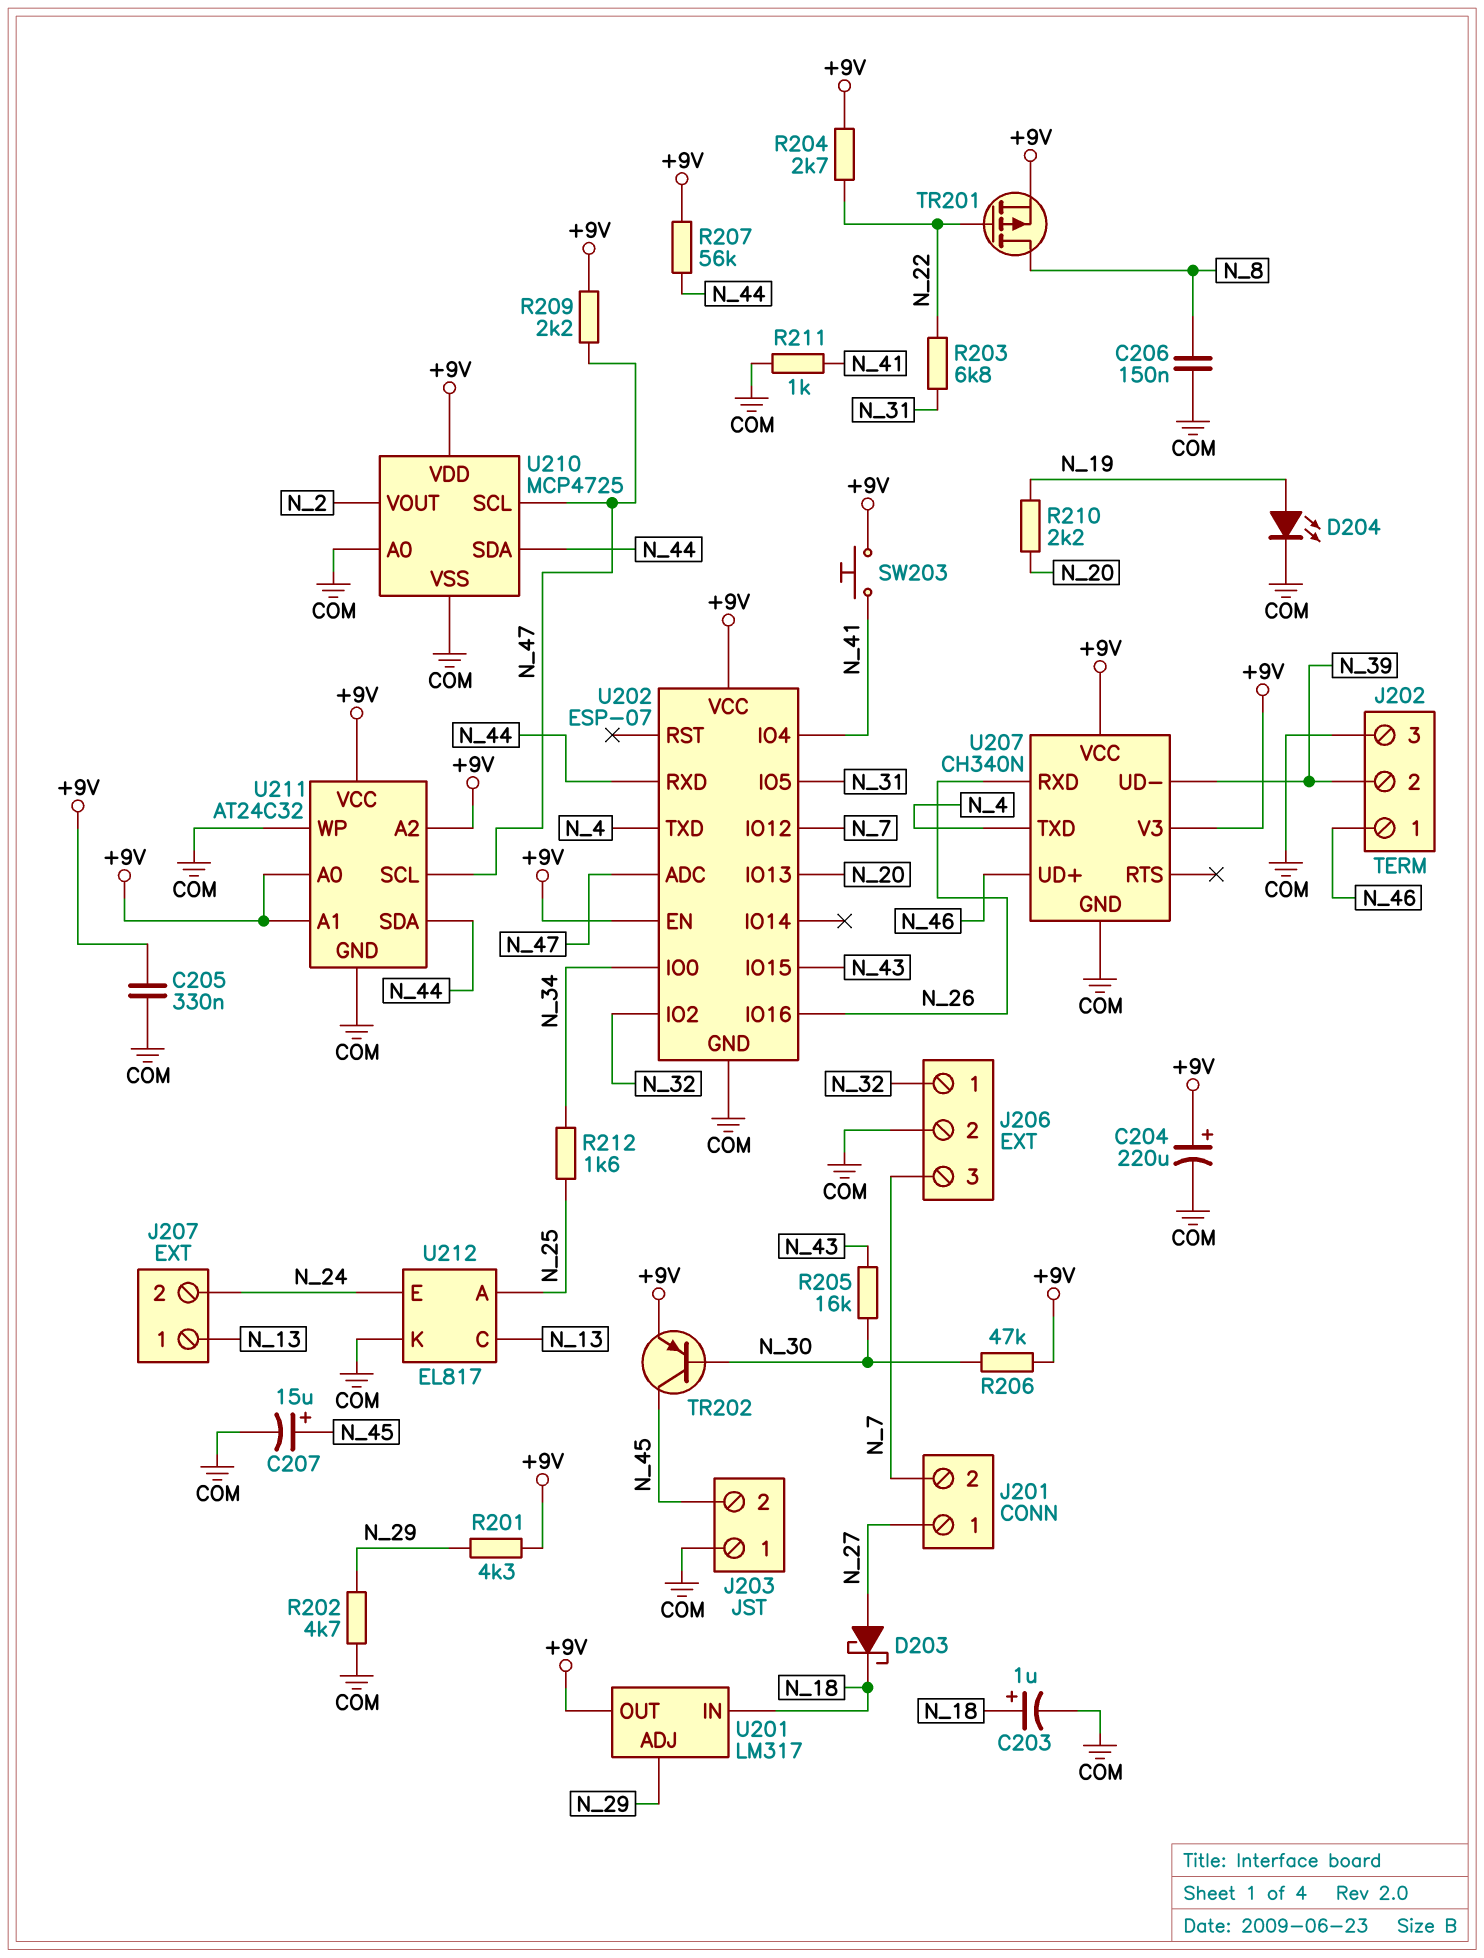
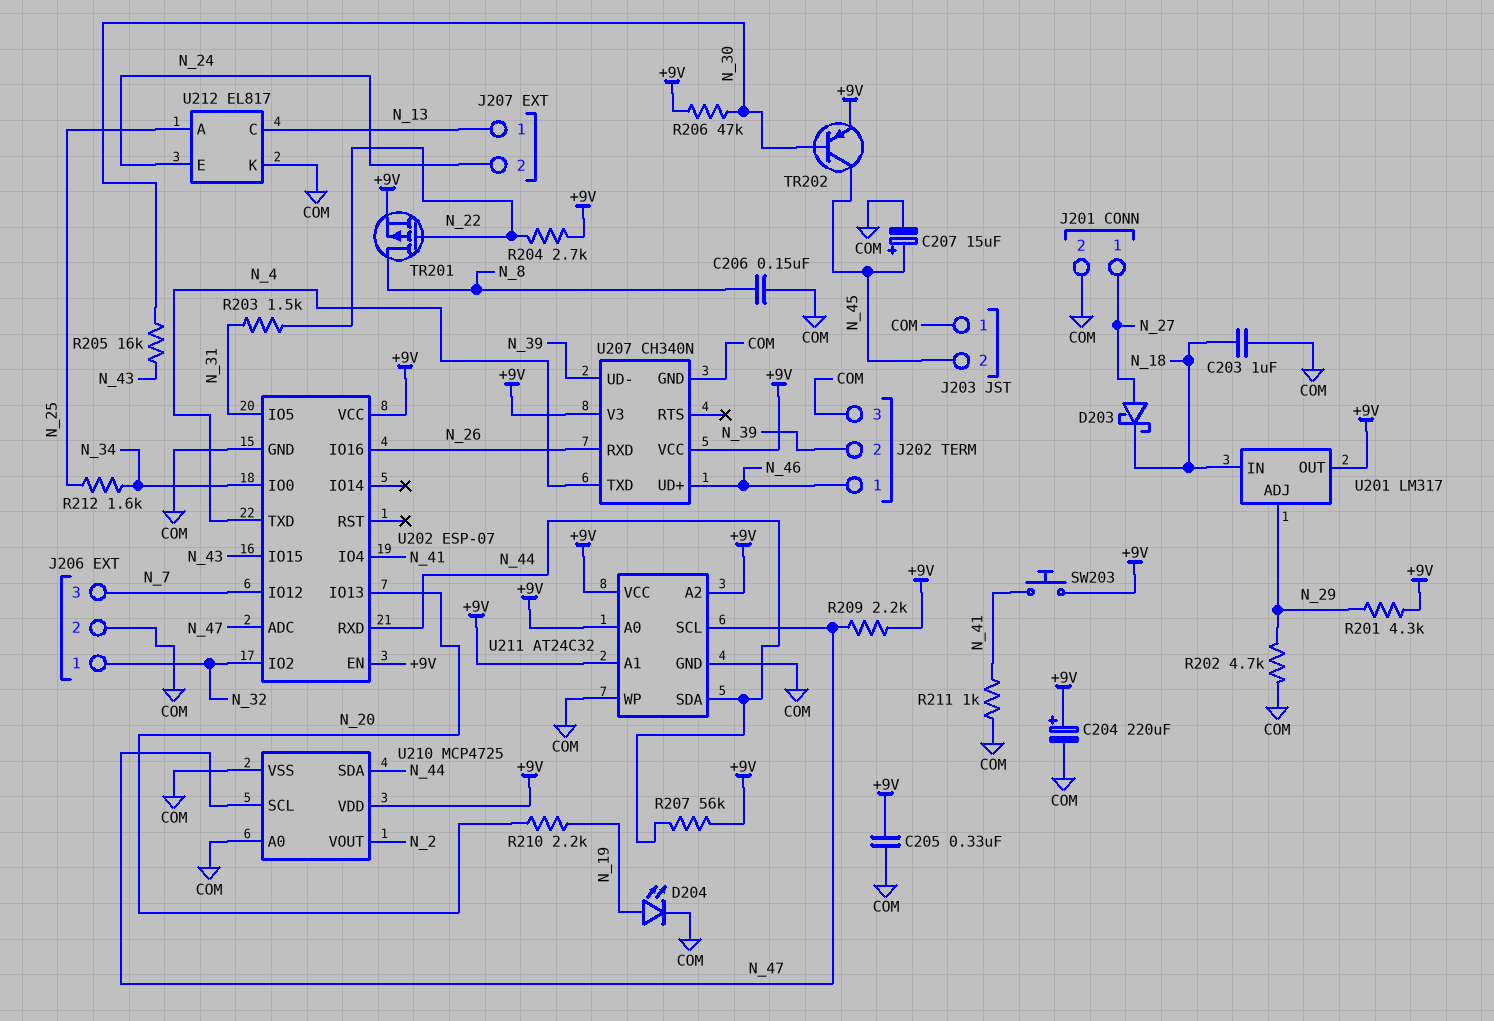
C203: 1uF (plus N_18, minus COM) -> 1uF (COM, N_18)
J201 pin 2: N_7 -> COM
R203: 6.8k (N_22, N_31) -> 1.5k (N_22, N_31)

